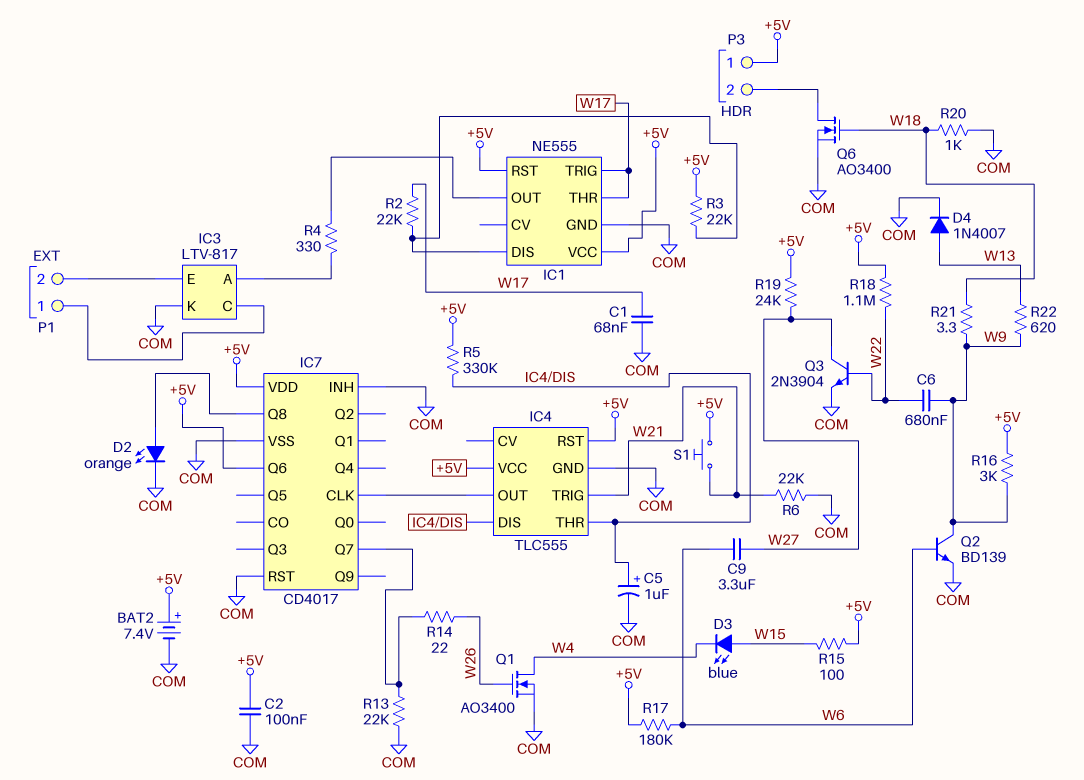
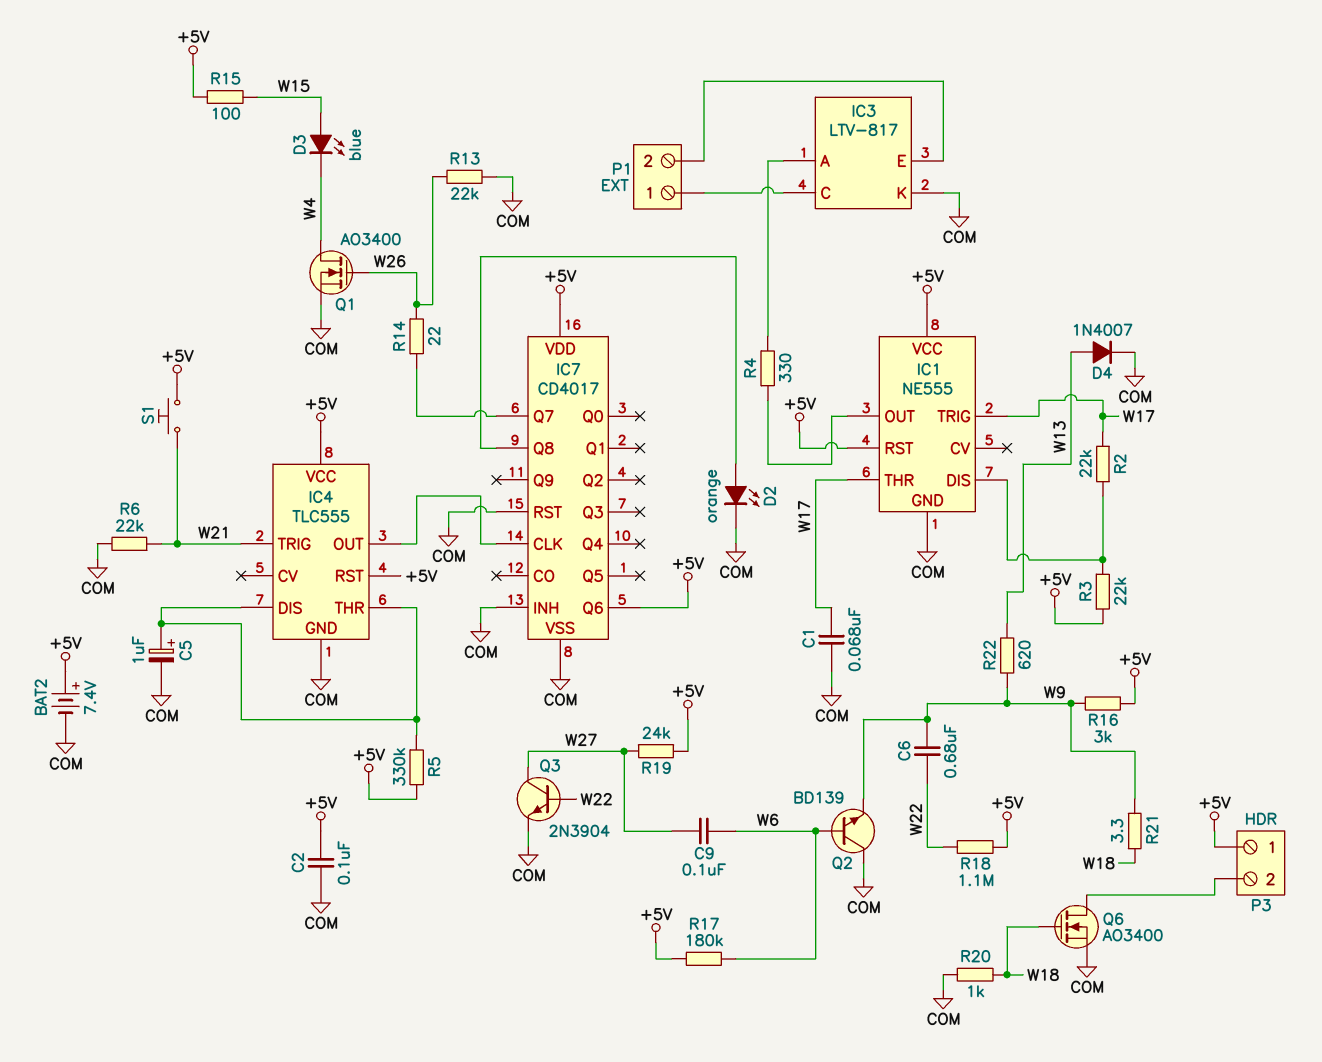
C9: 3.3uF (W6, W27) -> 100nF (W6, W27)
Q2: NPN BD139 (B W6, C W9, E COM) -> NPN BD139 (B W6, C COM, E W9)
R13: 22k (COM, IC7/Q7) -> 22k (COM, W26)

